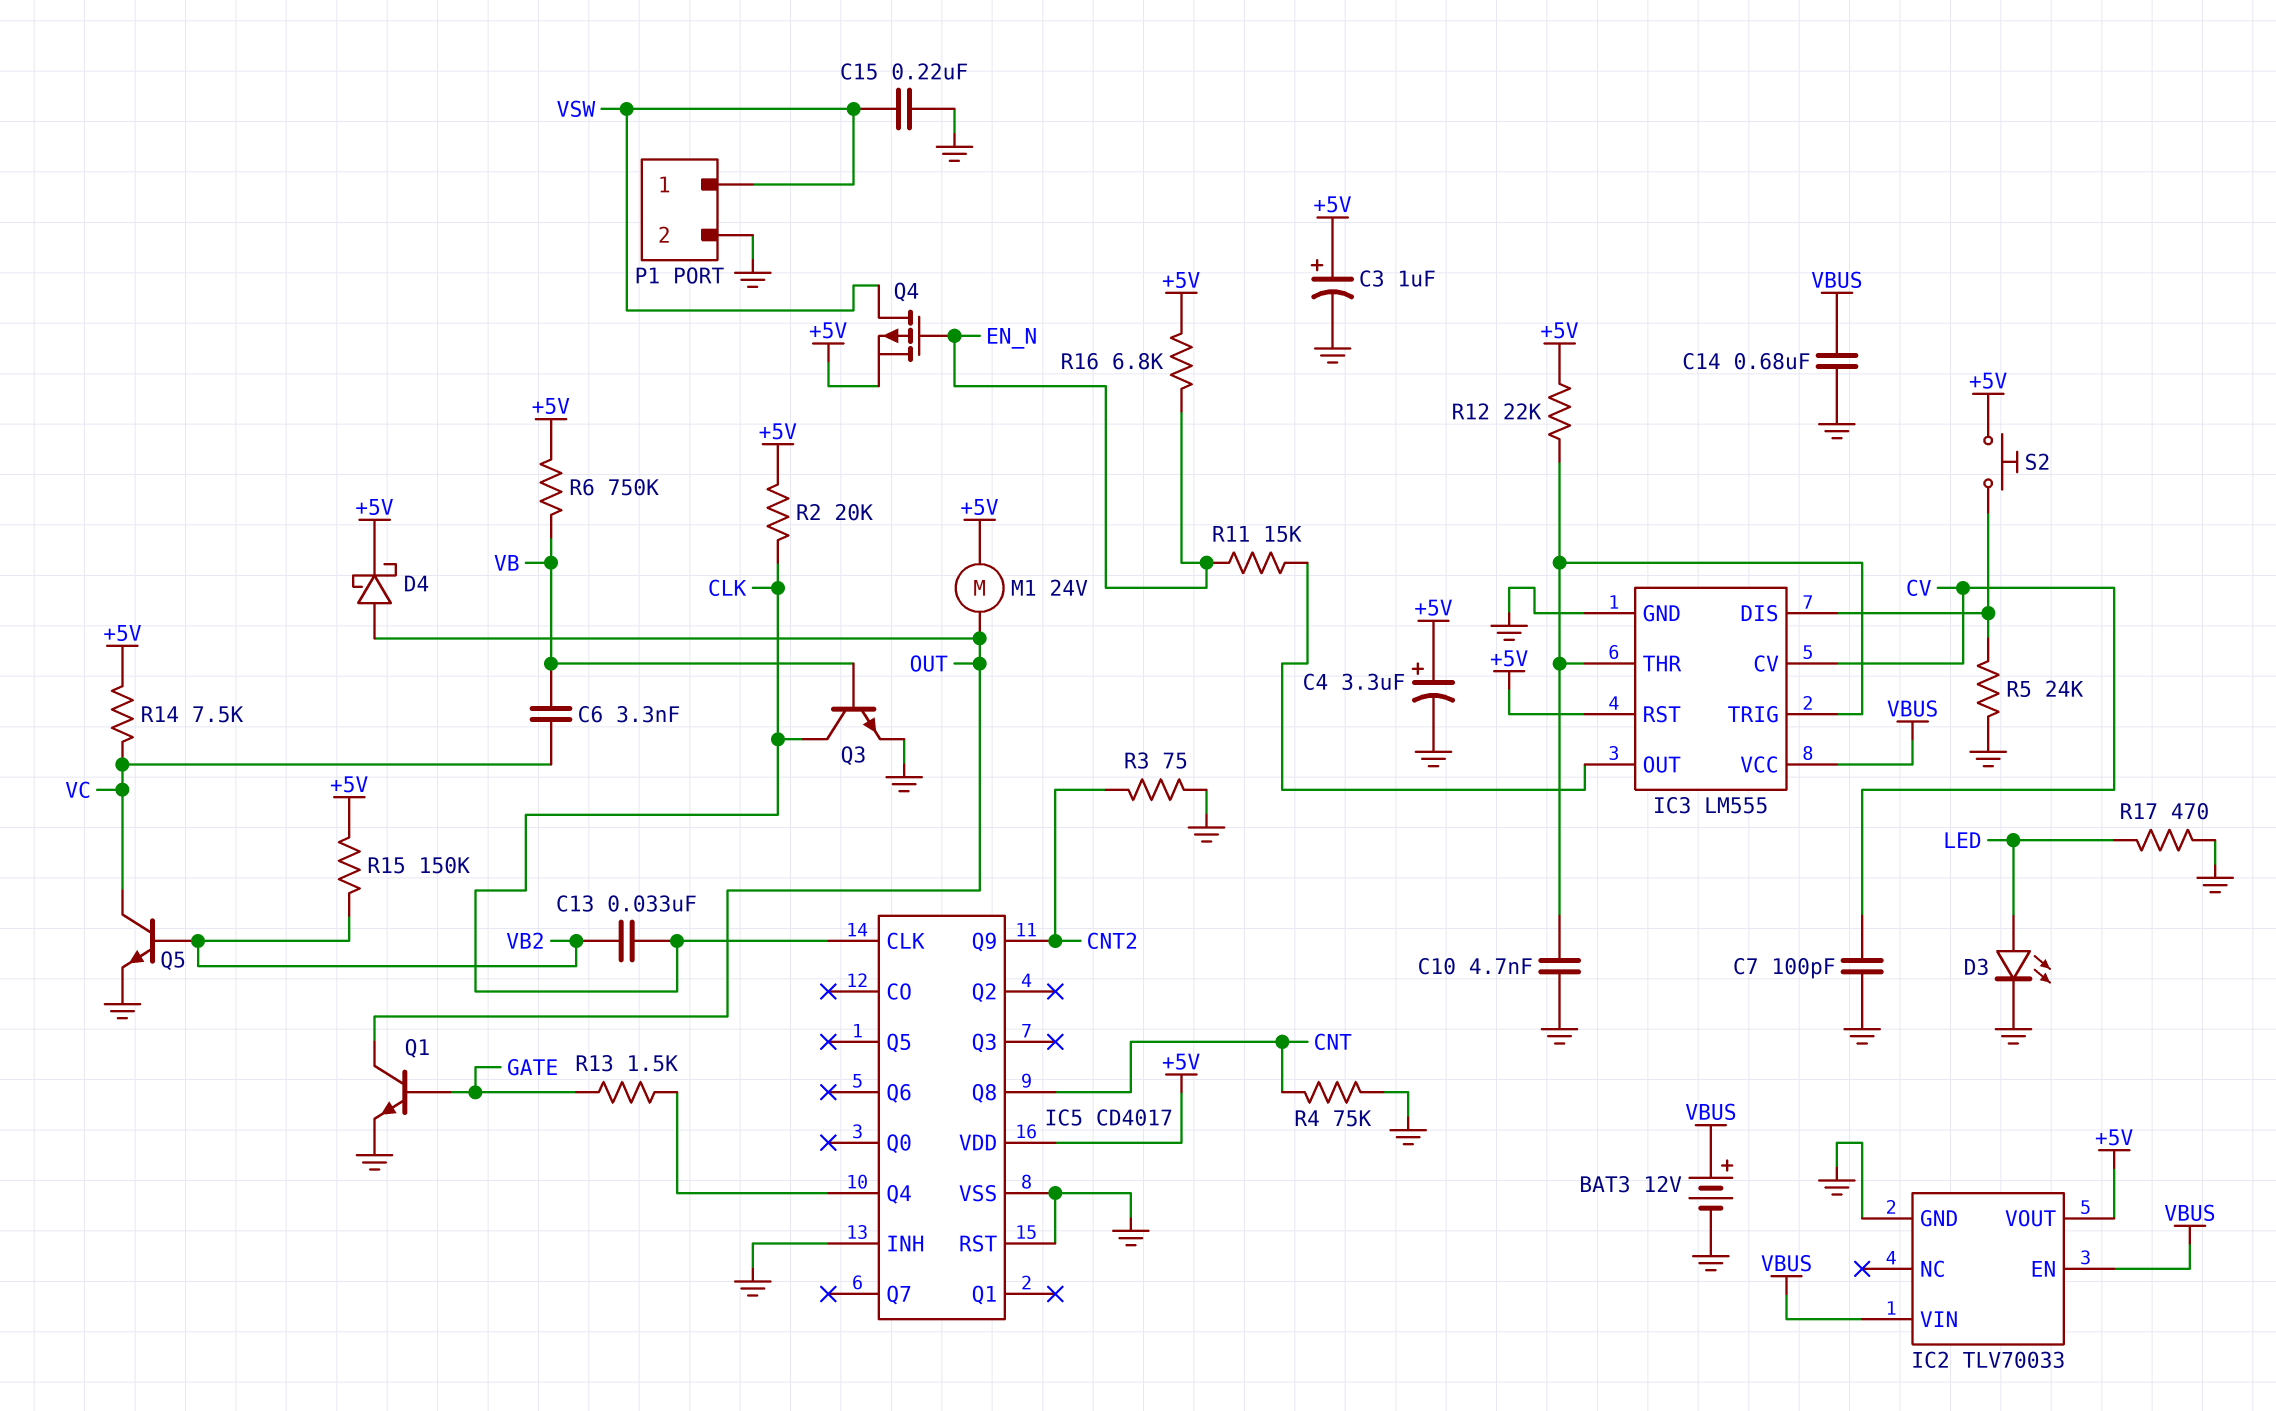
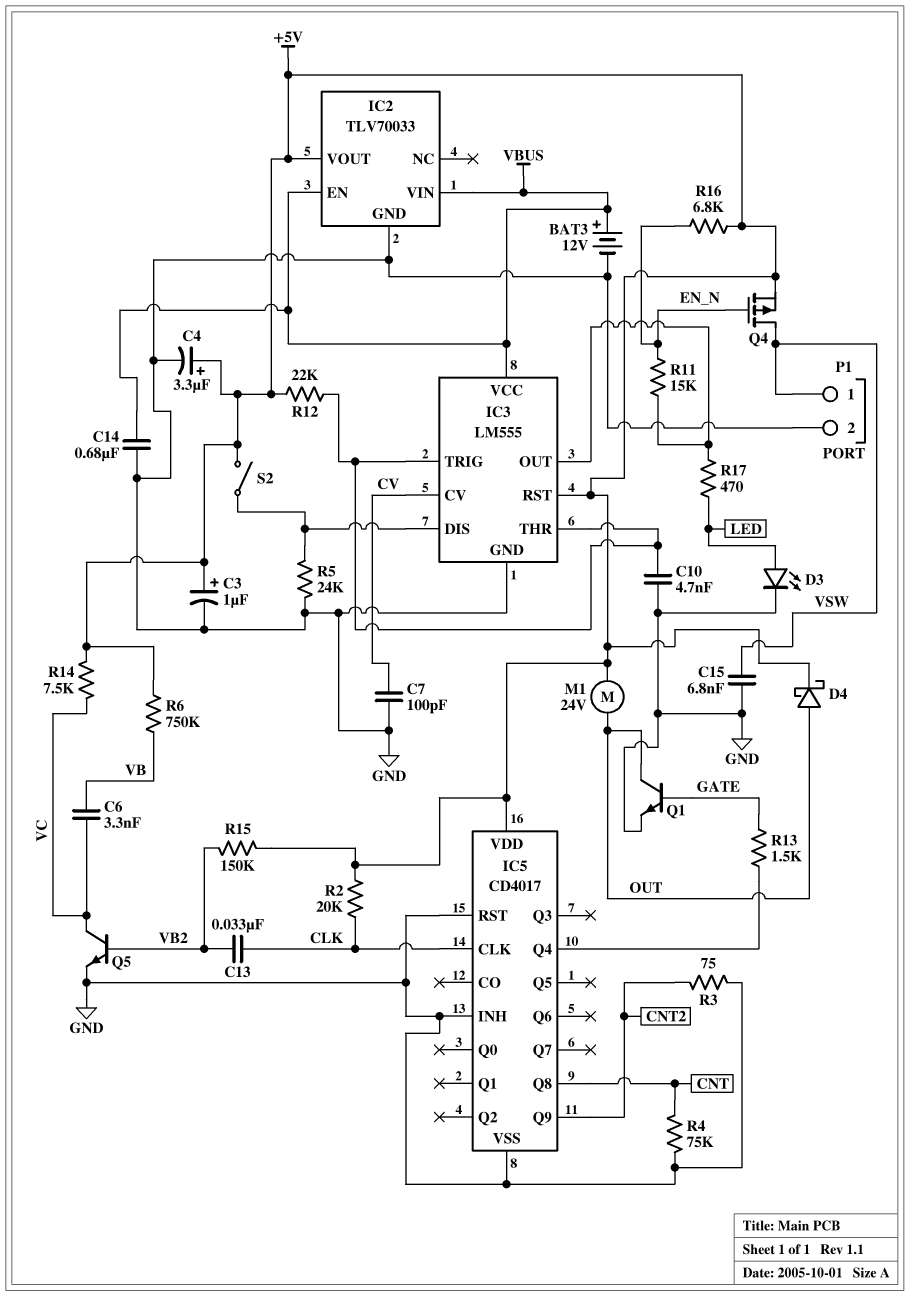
C15: 220nF (GND, VSW) -> 6.8nF (GND, VSW)
Q3: NPN (B VB, C CLK, E GND) -> none
R17: 470 (GND, LED) -> 470 (IC3/OUT, LED)
S2: button (+5V, IC3/DIS) -> switch (+5V, IC3/DIS)

